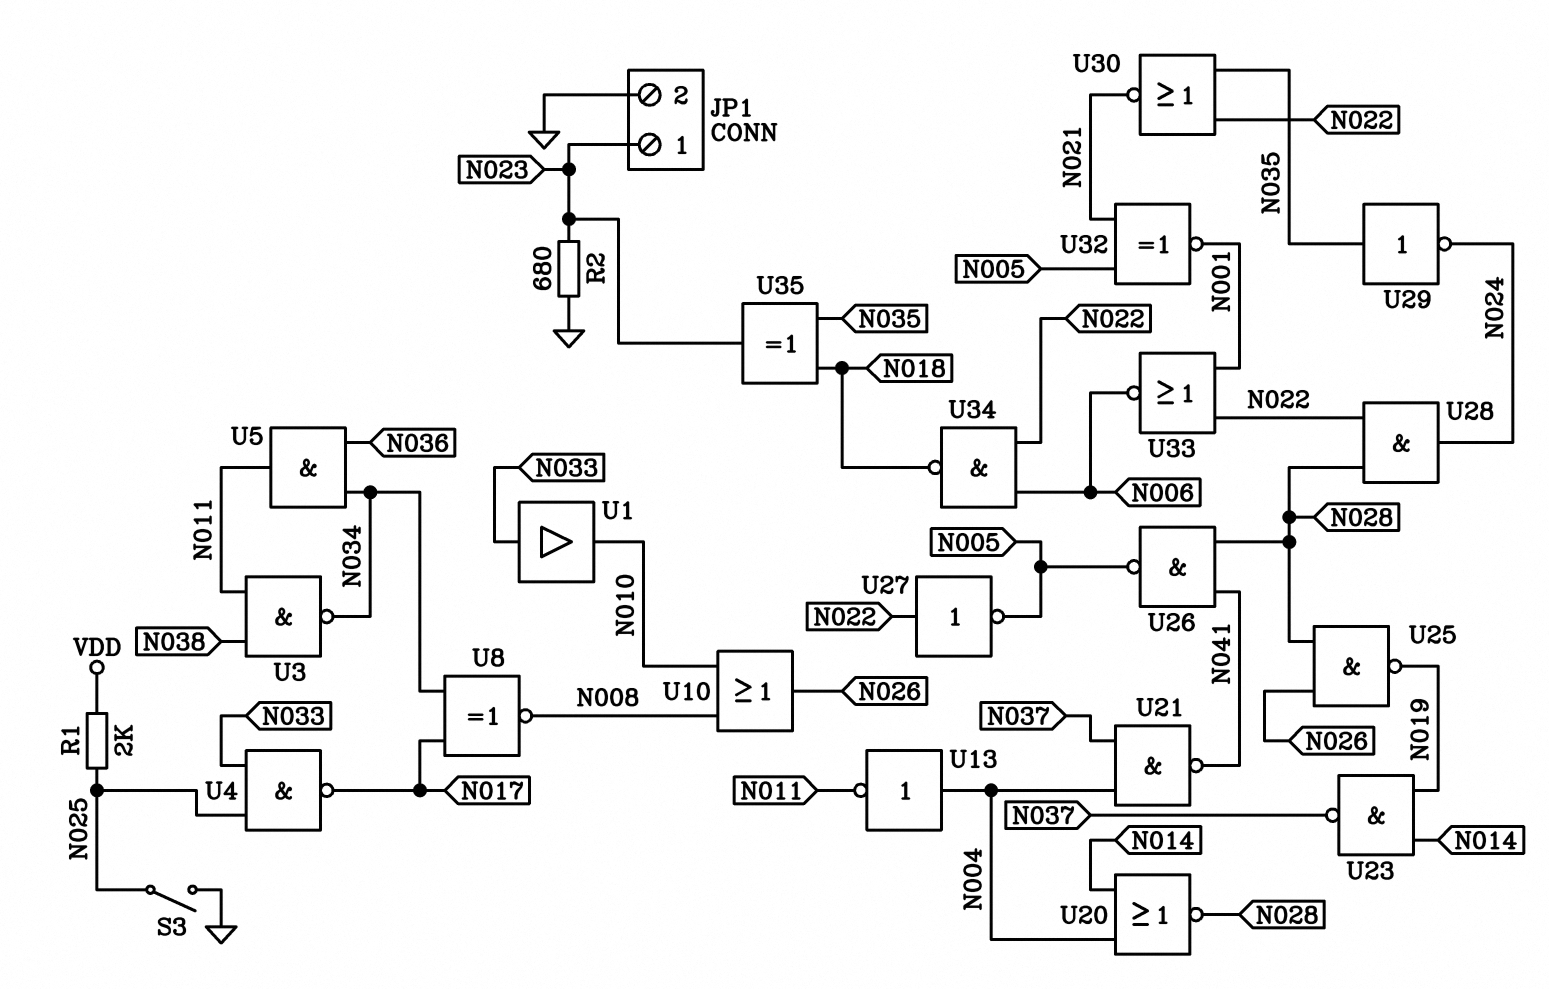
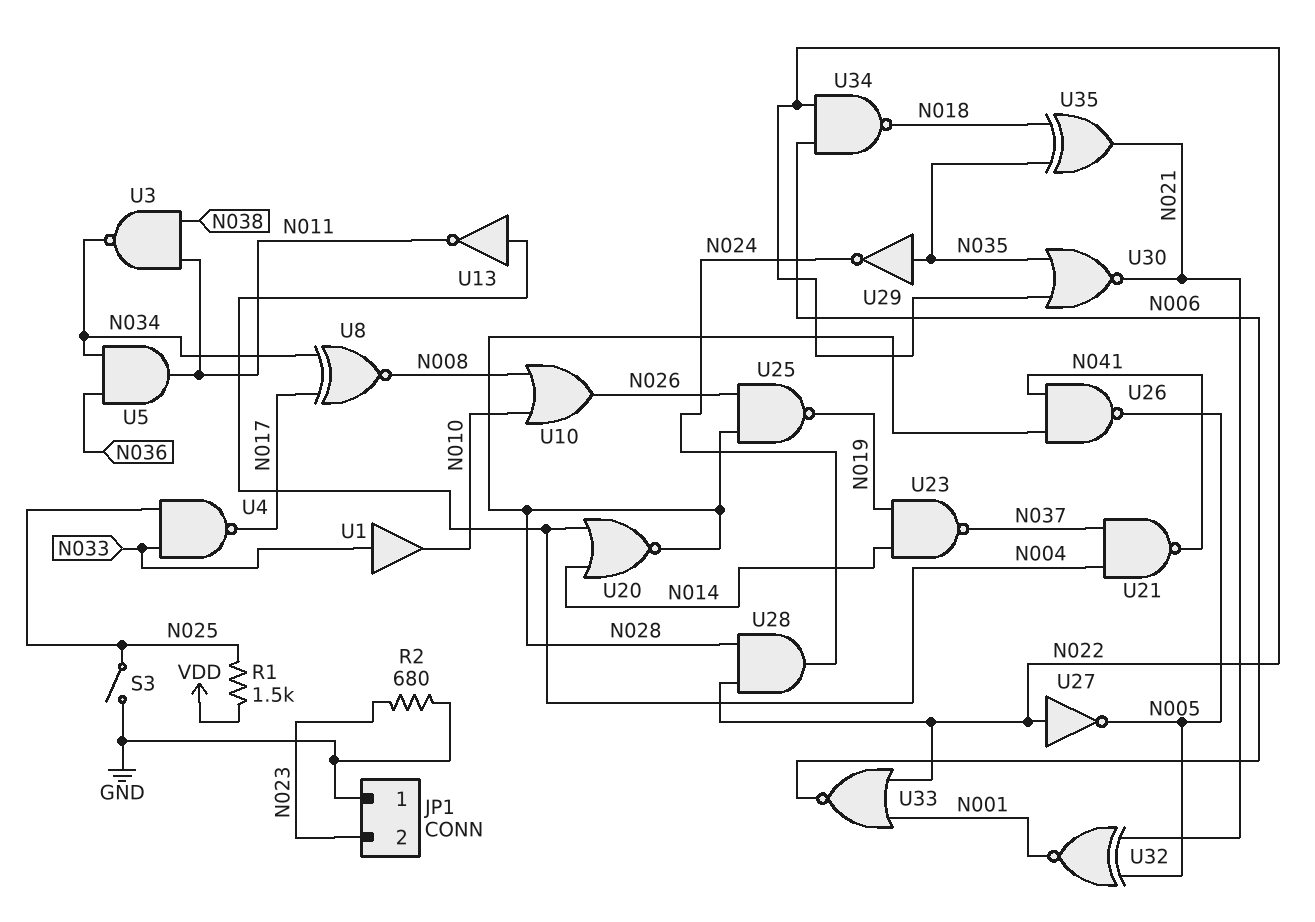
JP1 pin 1: N023 -> GND
JP1 pin 2: GND -> N023
R1: 2k (N025, VDD) -> 1.5k (N025, VDD)
U35: XOR (in N018, in N035, out N023) -> XOR (in N018, in N035, out N021)

